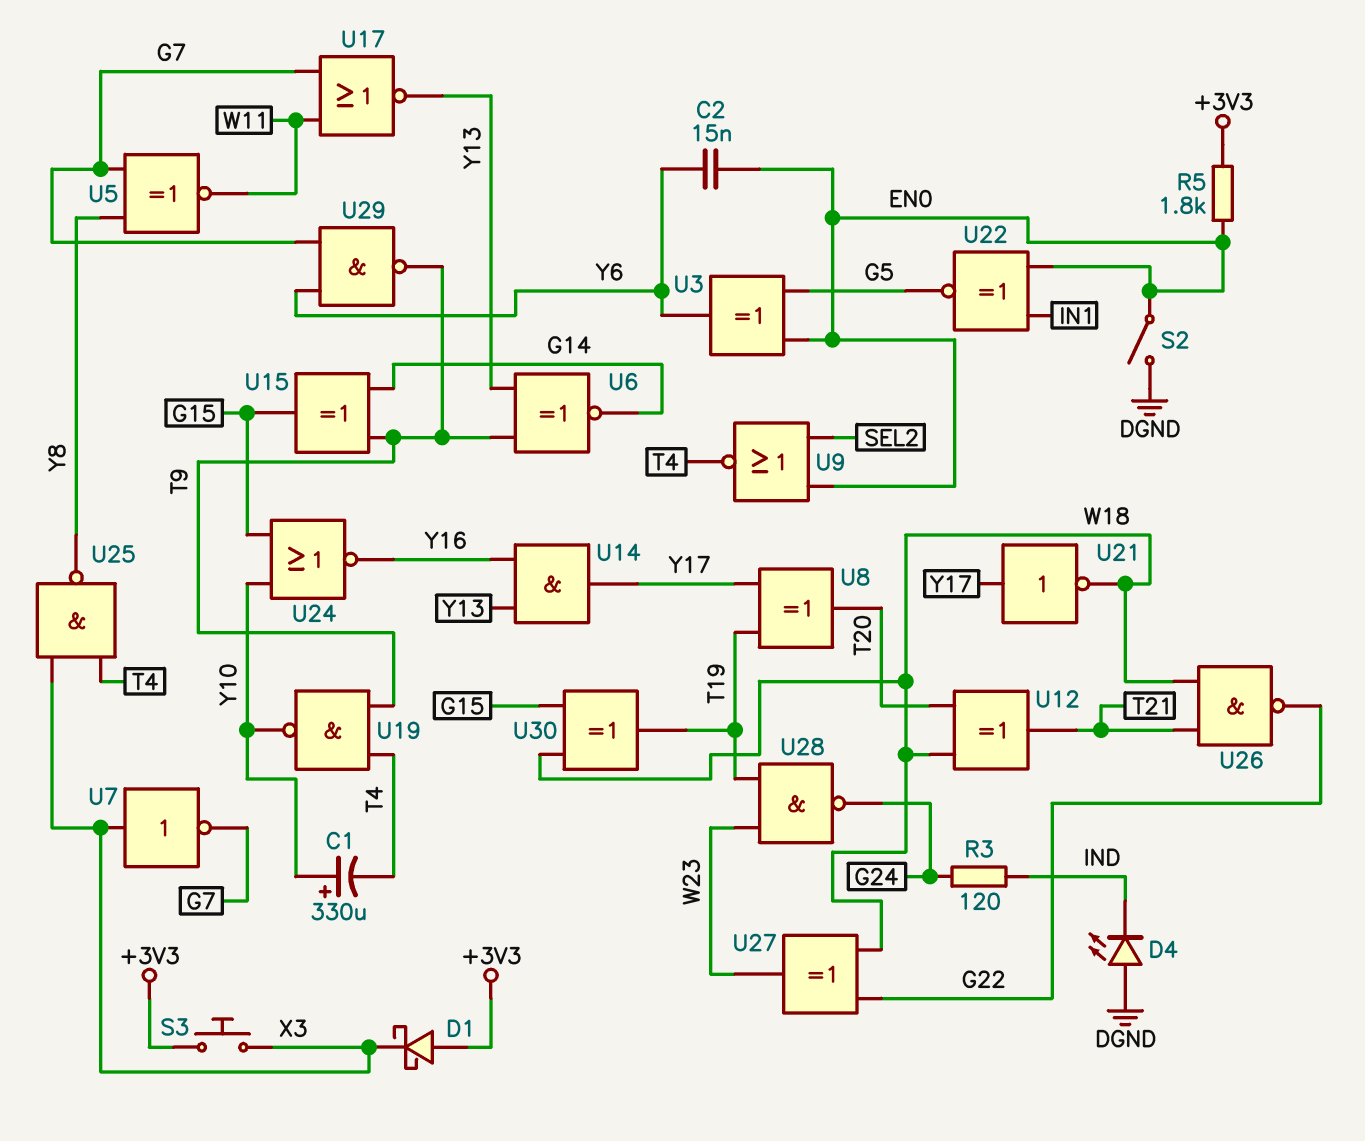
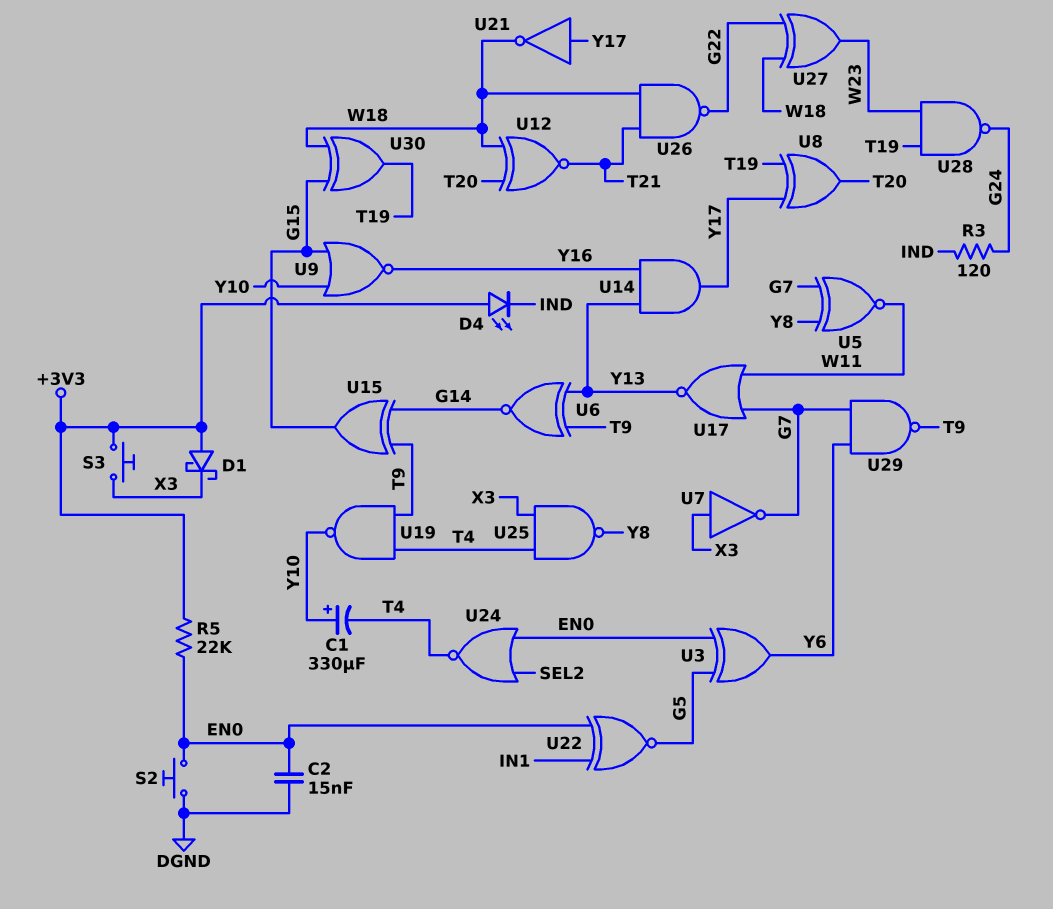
C2: 15nF (EN0, Y6) -> 15nF (DGND, EN0)
D4: LED (A DGND, K IND) -> LED (A +3V3, K IND)
R5: 1.8k (+3V3, EN0) -> 22k (+3V3, EN0)
S2: switch (DGND, EN0) -> button (DGND, EN0)
U9: NOR (in EN0, in SEL2, out T4) -> NOR (in G15, in Y10, out Y16)
U12: XOR (in T20, in W18, out T21) -> XNOR (in T20, in W18, out T21)
U24: NOR (in G15, in Y10, out Y16) -> NOR (in EN0, in SEL2, out T4)

